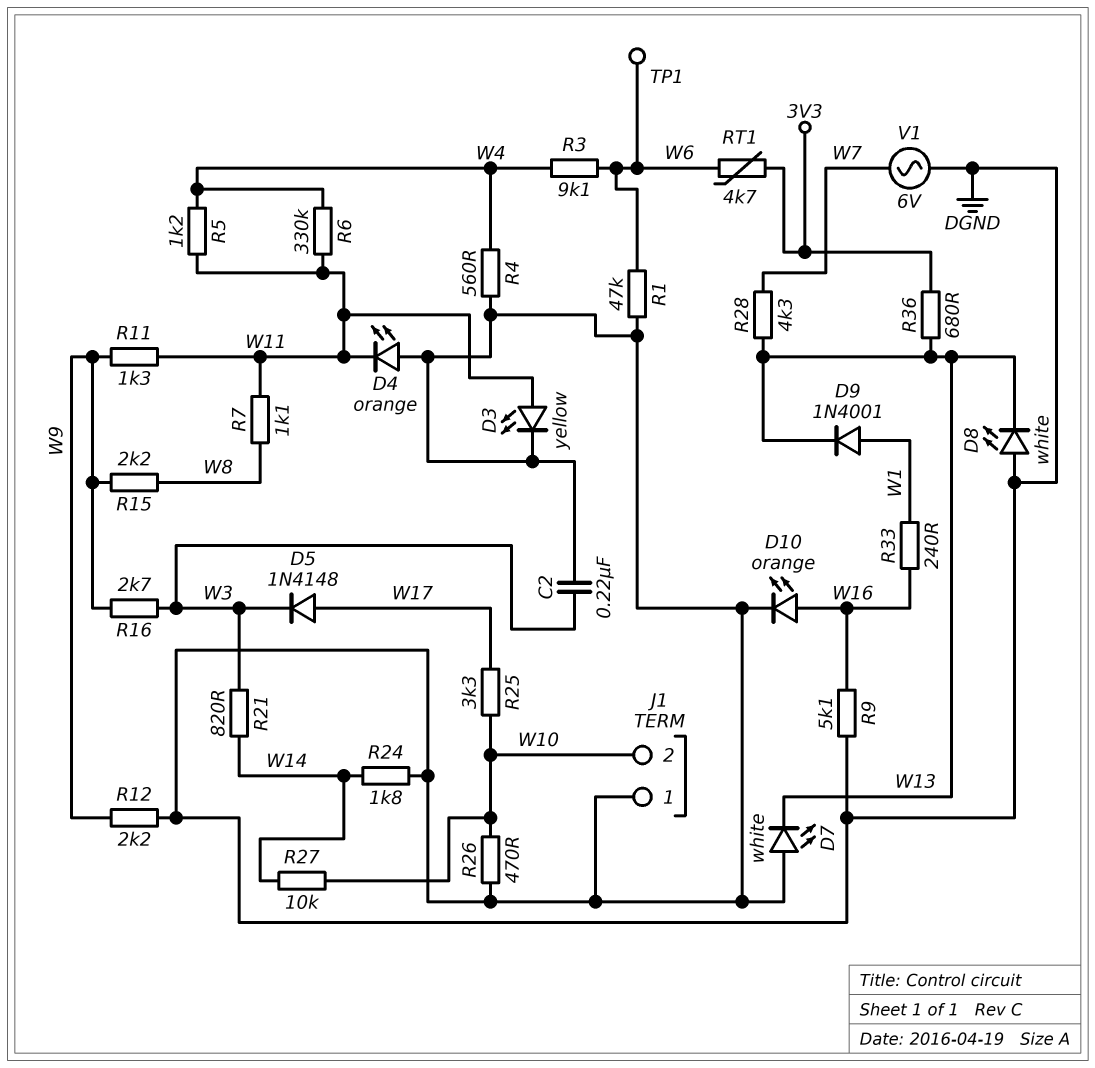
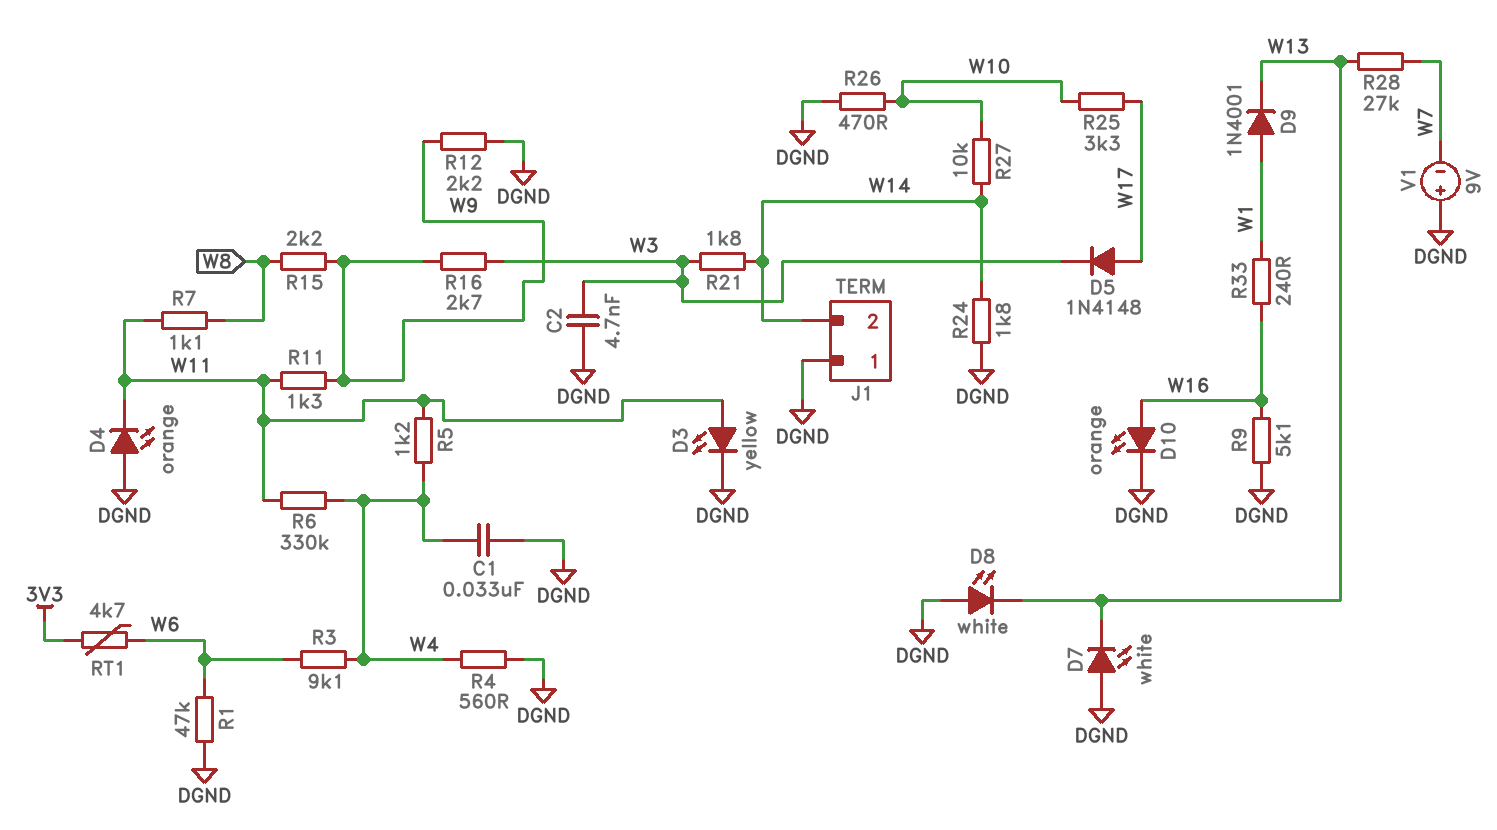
C1: none -> 33nF (DGND, W4)
C2: 220nF (DGND, W3) -> 4.7nF (DGND, W3)
J1 pin 2: W10 -> W14
R21: 820 (W3, W14) -> 1.8k (W3, W14)
R28: 4.3k (W7, W13) -> 27k (W7, W13)
R36: 680 (3V3, W13) -> none
TP1: test point (W6) -> none
V1: AC 6V (DGND, W7) -> 9V (plus DGND, minus W7)

